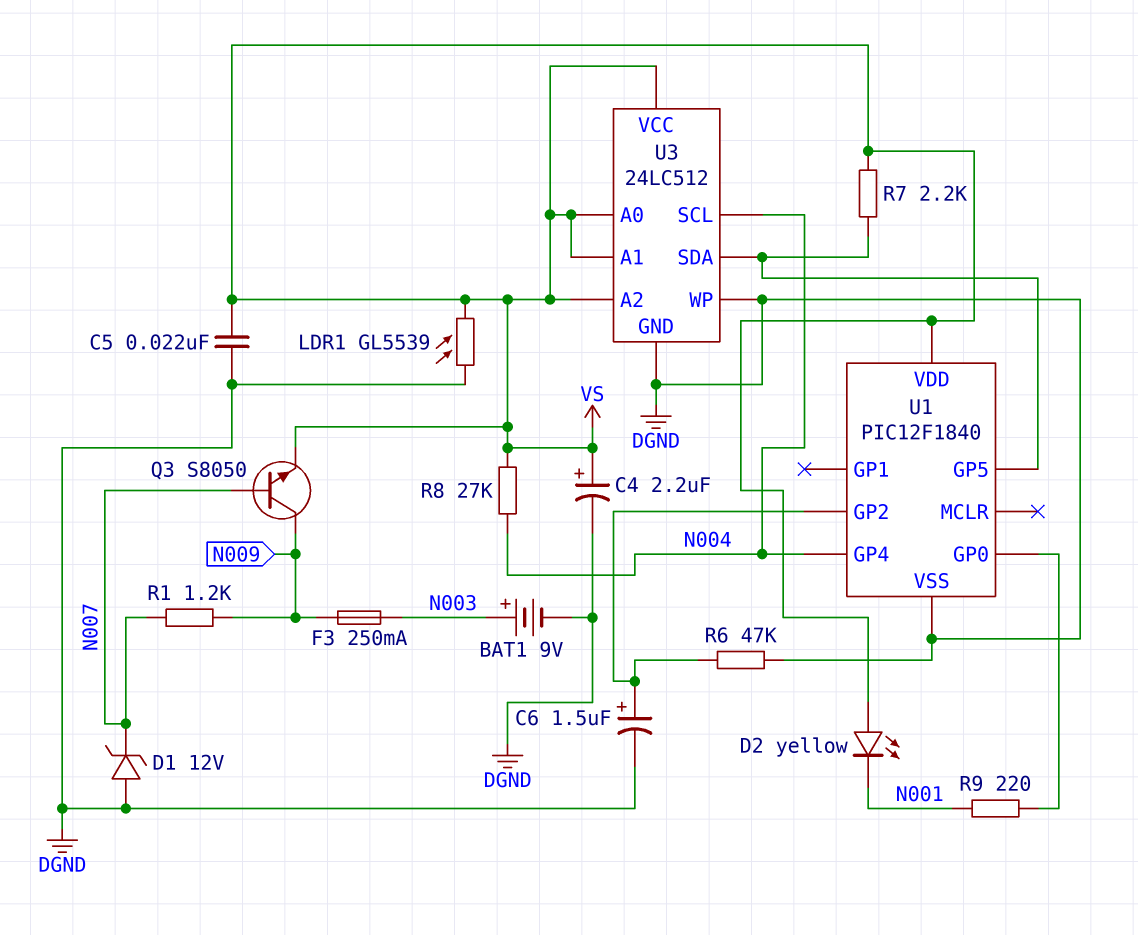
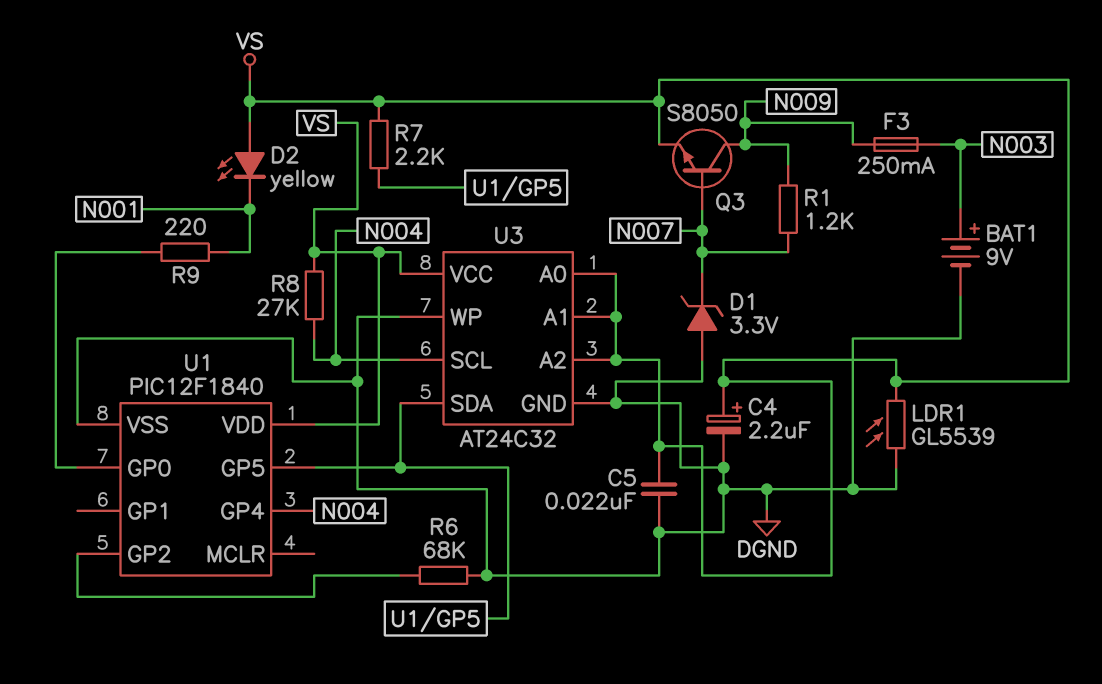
C6: 1.5uF (plus U1/GP2, minus DGND) -> none
D1: zener 12V (A DGND, K N007) -> zener 3.3V (A DGND, K N007)
R6: 47k (DGND, U1/GP2) -> 68k (DGND, U1/GP2)
U3: 24LC512 -> AT24C32

